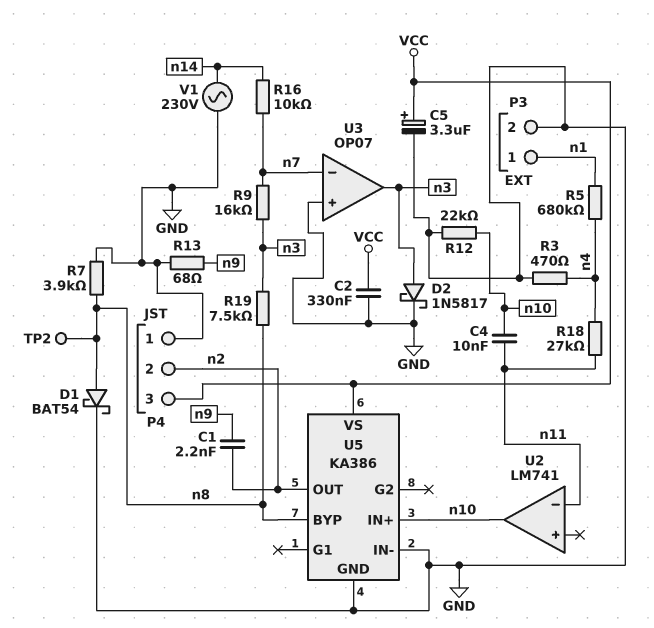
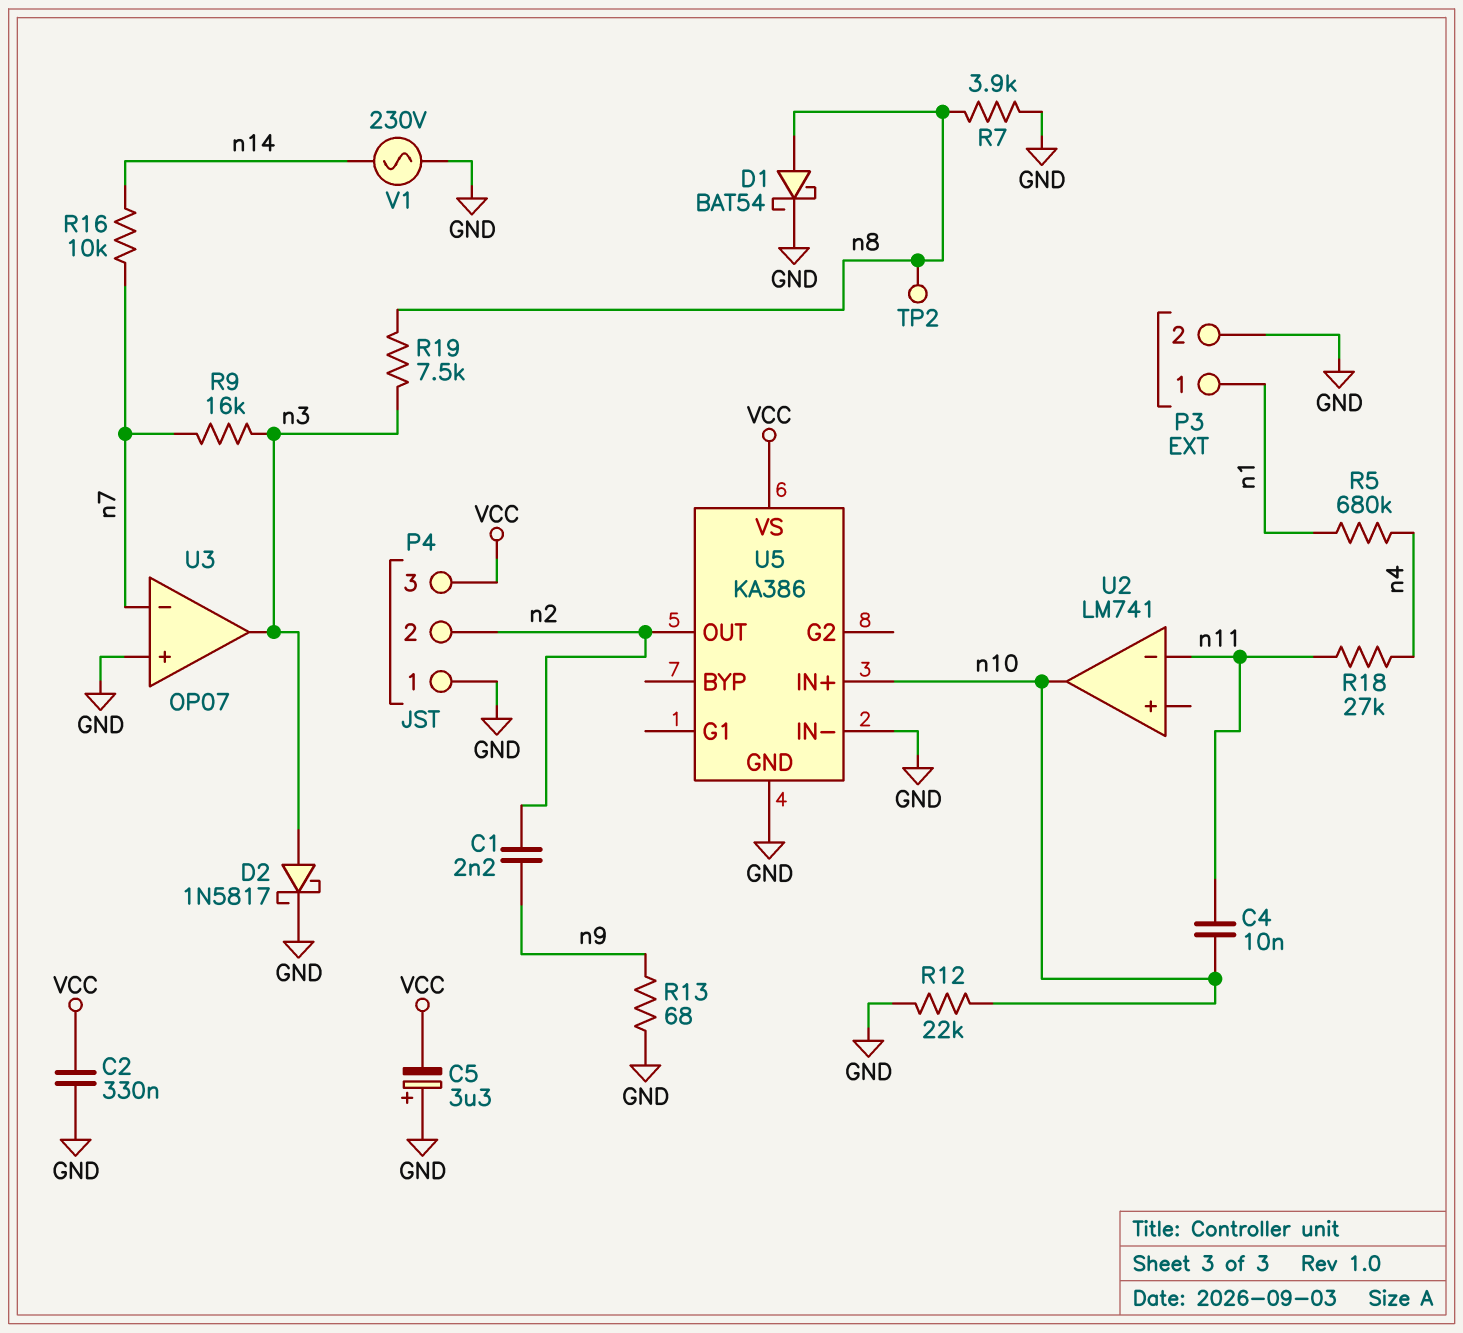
C5: 3.3uF (plus VCC, minus GND) -> 3.3uF (plus GND, minus VCC)
R3: 470 (GND, n4) -> none
U5 pin BYP: n8 -> none

